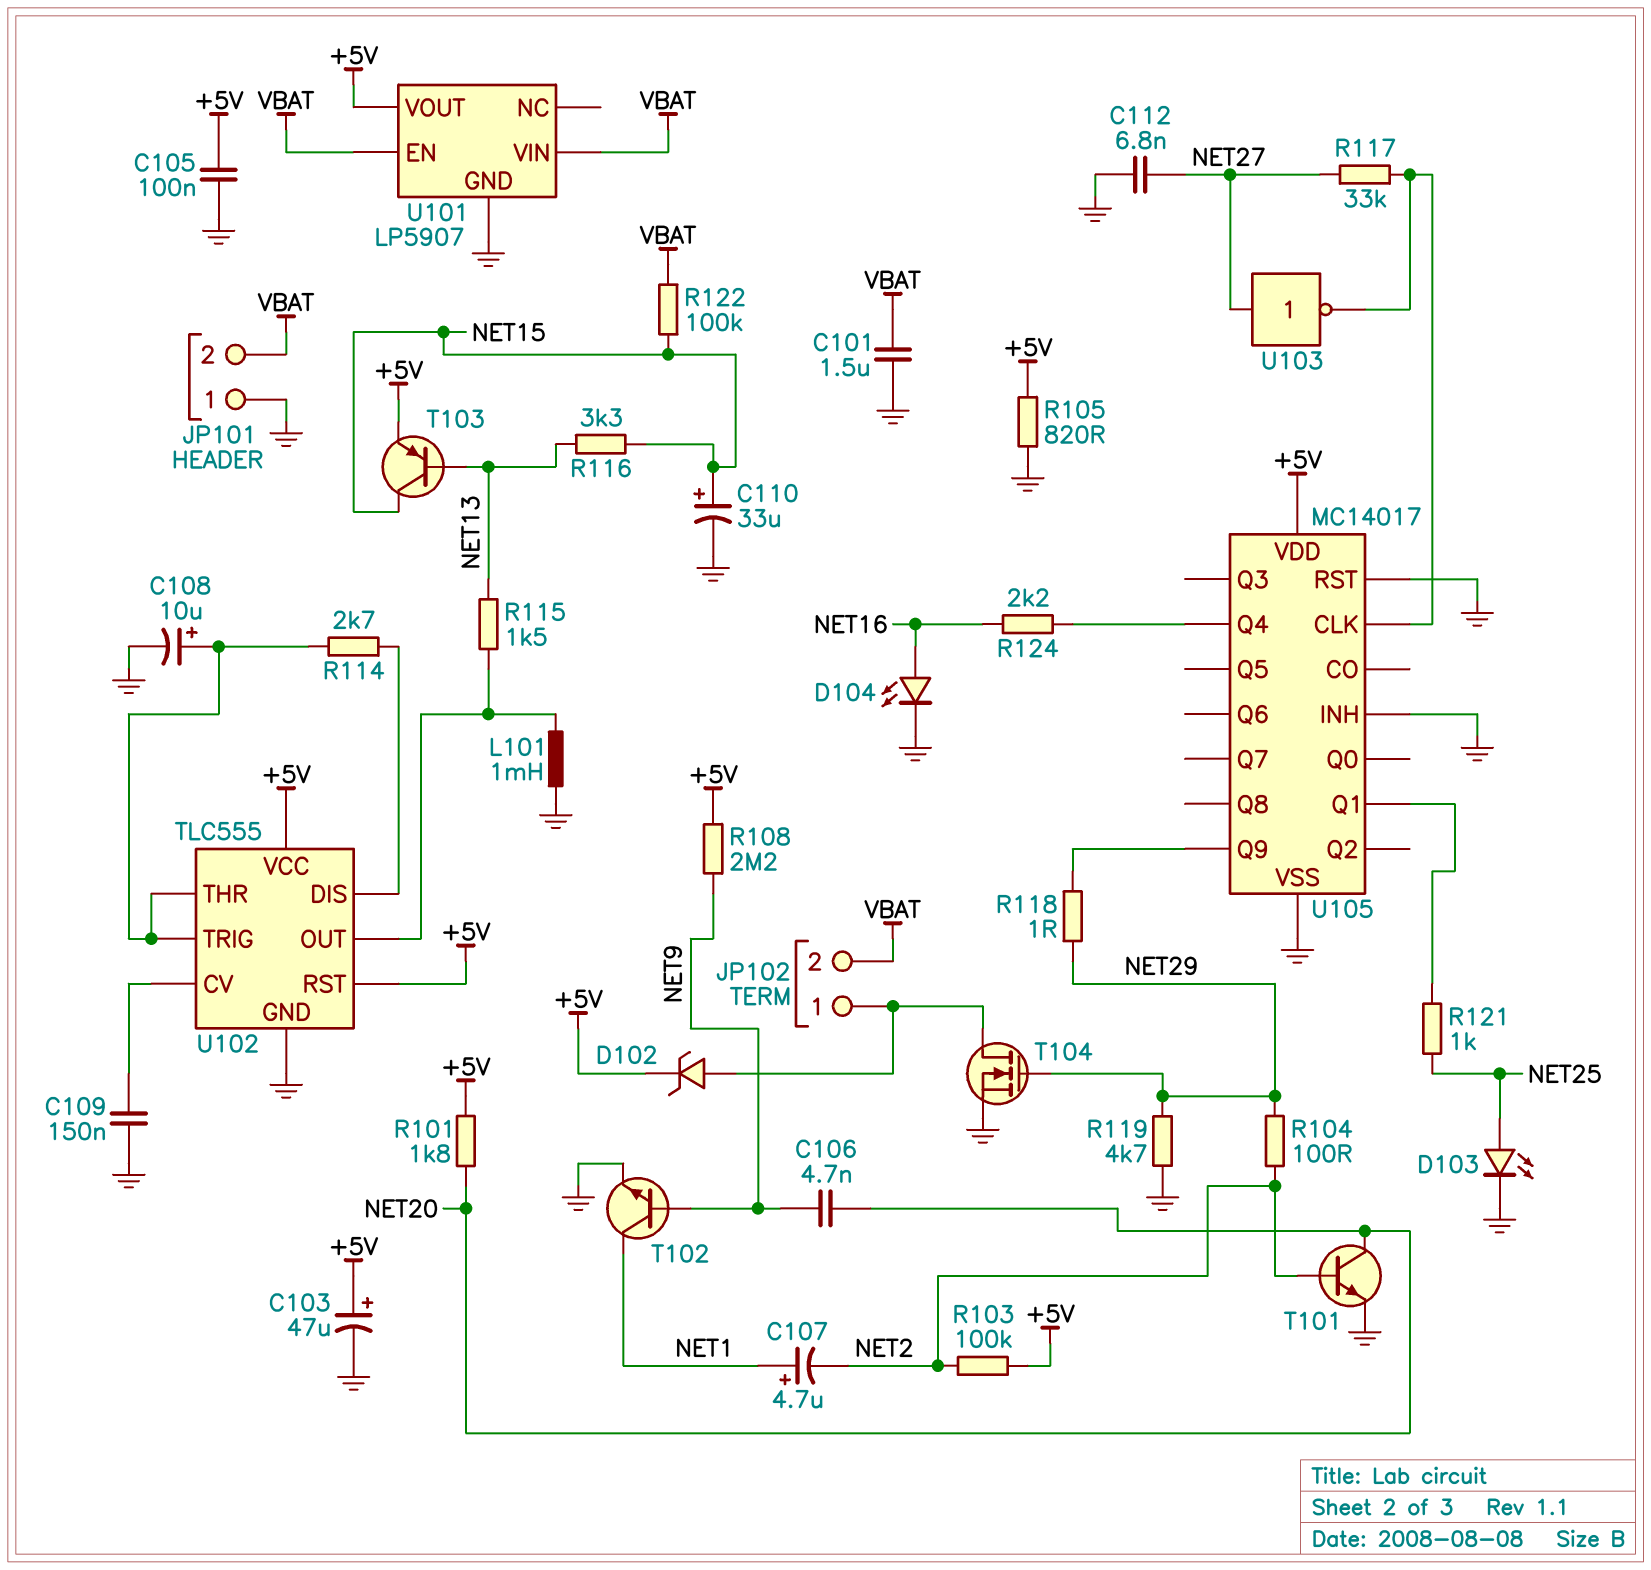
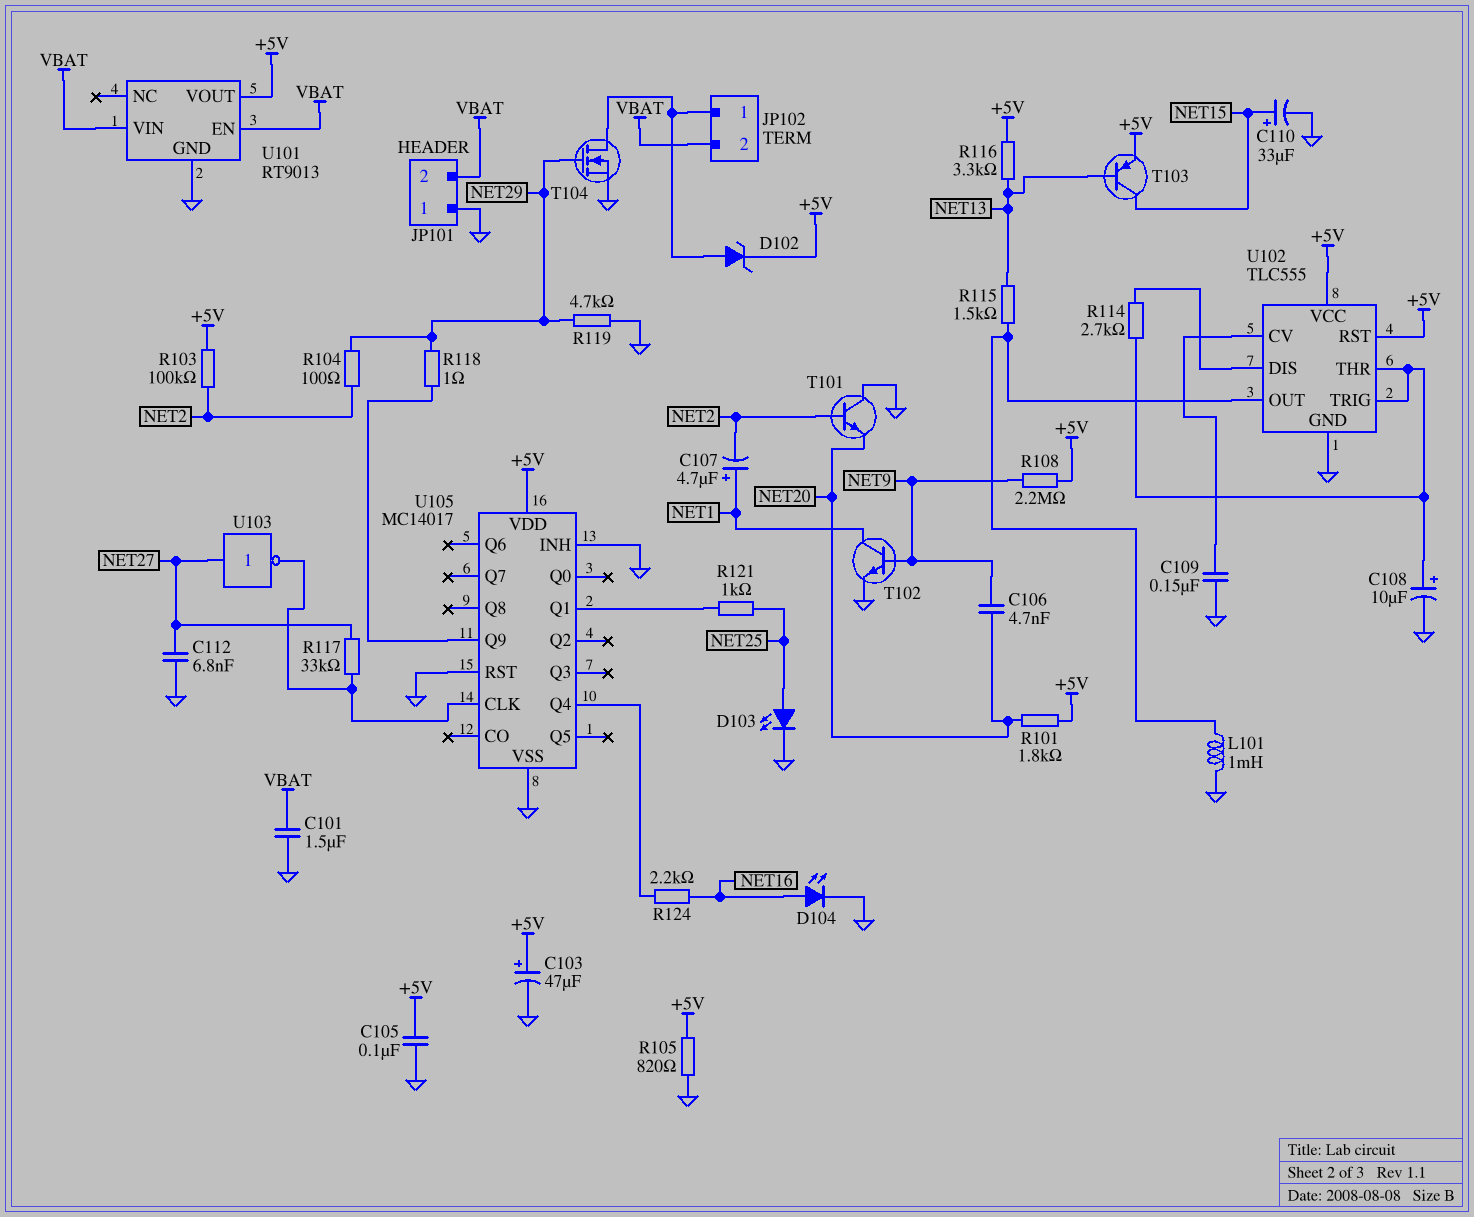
R116: 3.3k (NET13, NET15) -> 3.3k (+5V, NET13)
R122: 100k (NET15, VBAT) -> none
T101: NPN (B NET2, C NET20, E GND) -> NPN (B NET2, C GND, E NET20)
U101: LP5907 -> RT9013

